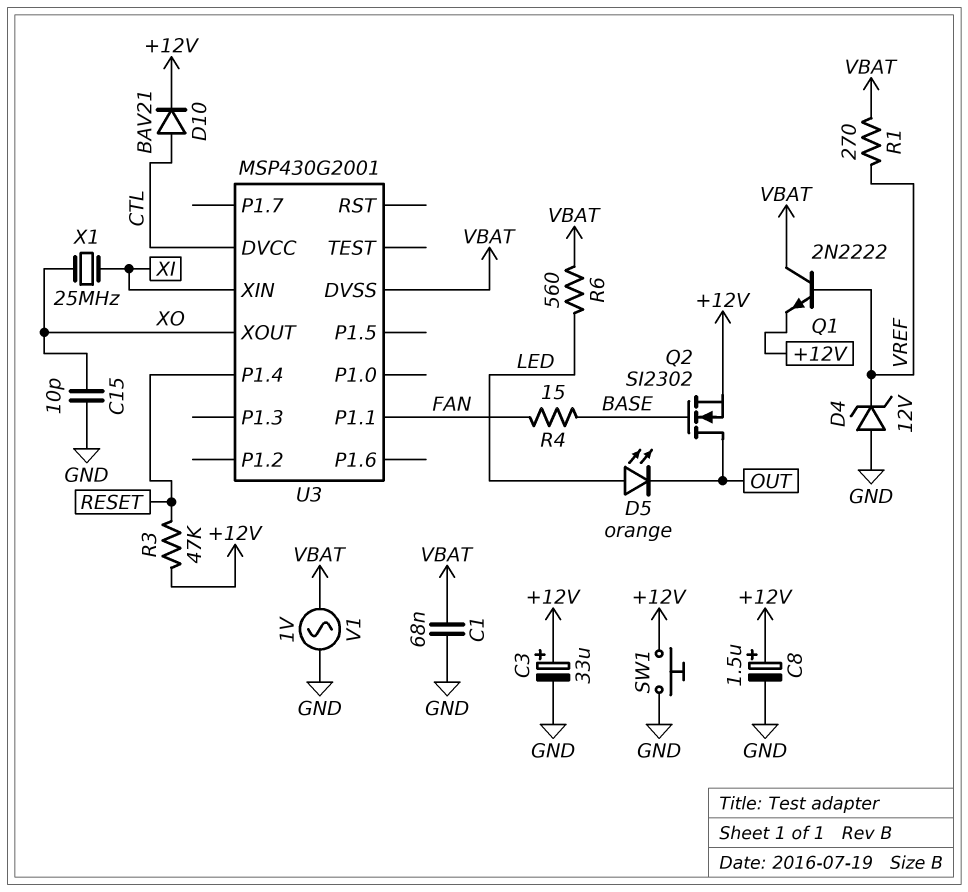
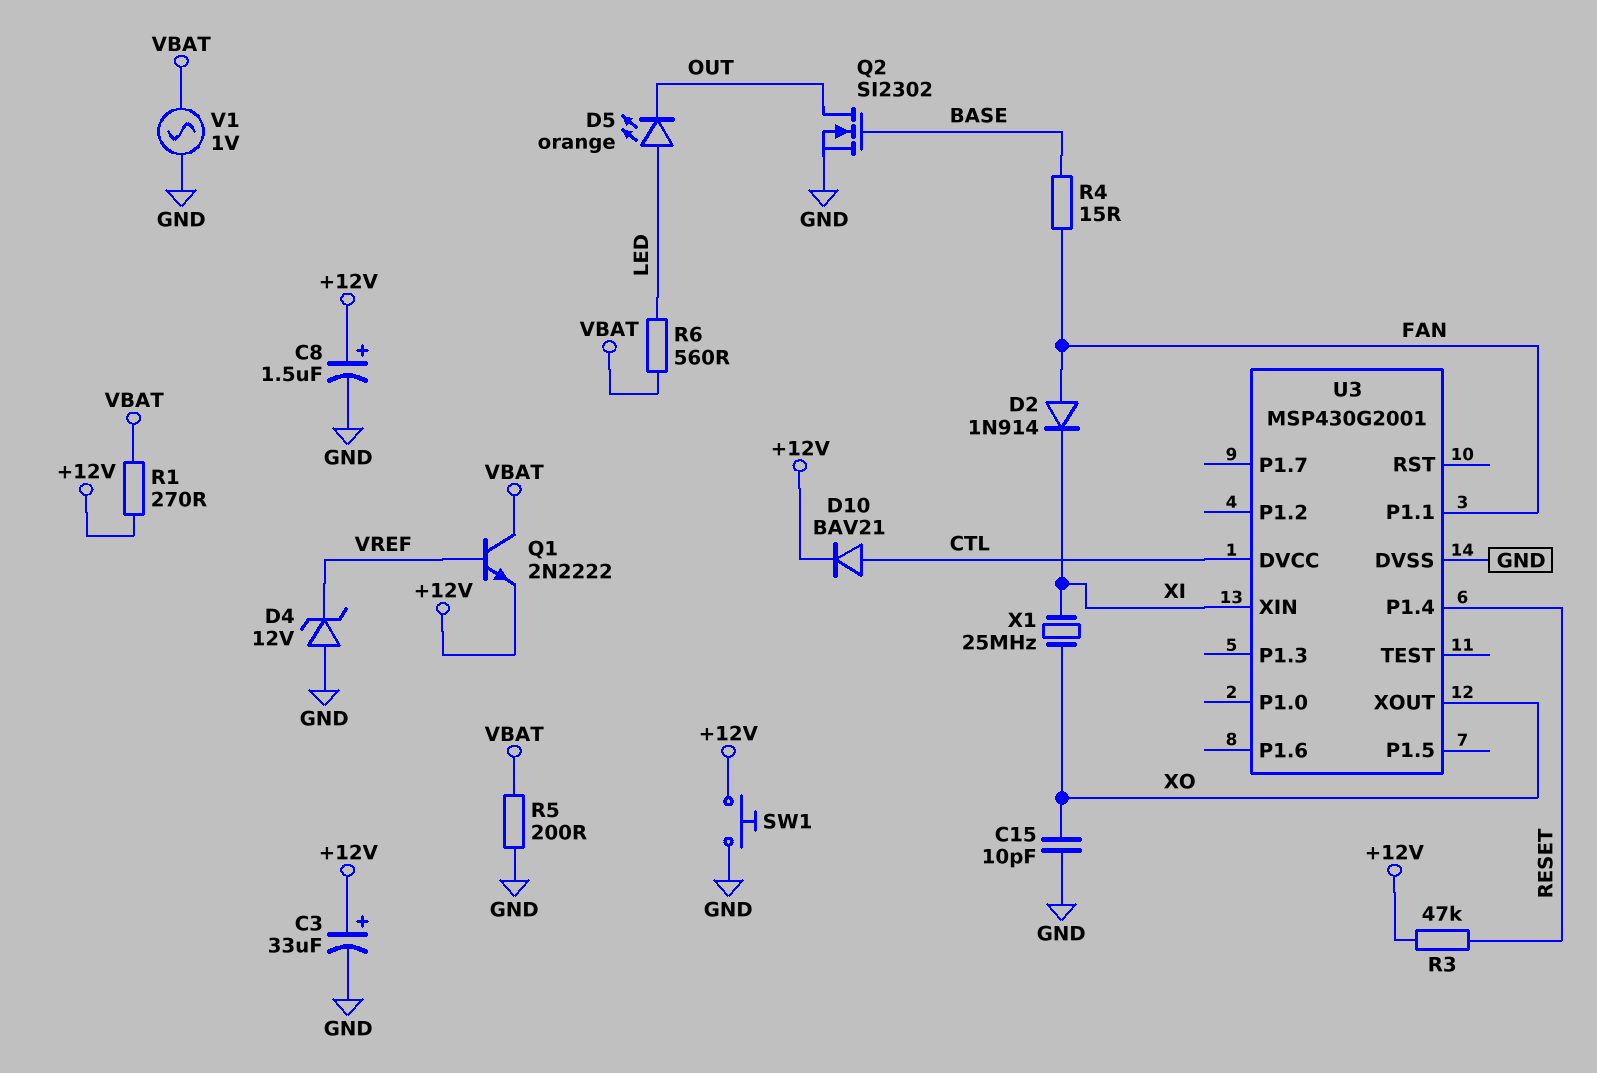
C1: 68nF (GND, VBAT) -> none
D2: none -> diode 1N914 (A FAN, K XI)
Q2: NMOS SI2302 (G BASE, D OUT, S +12V) -> NMOS SI2302 (G BASE, D OUT, S GND)
R1: 270 (VBAT, VREF) -> 270 (+12V, VBAT)
R5: none -> 200 (GND, VBAT)
U3 pin DVSS: VBAT -> GND

